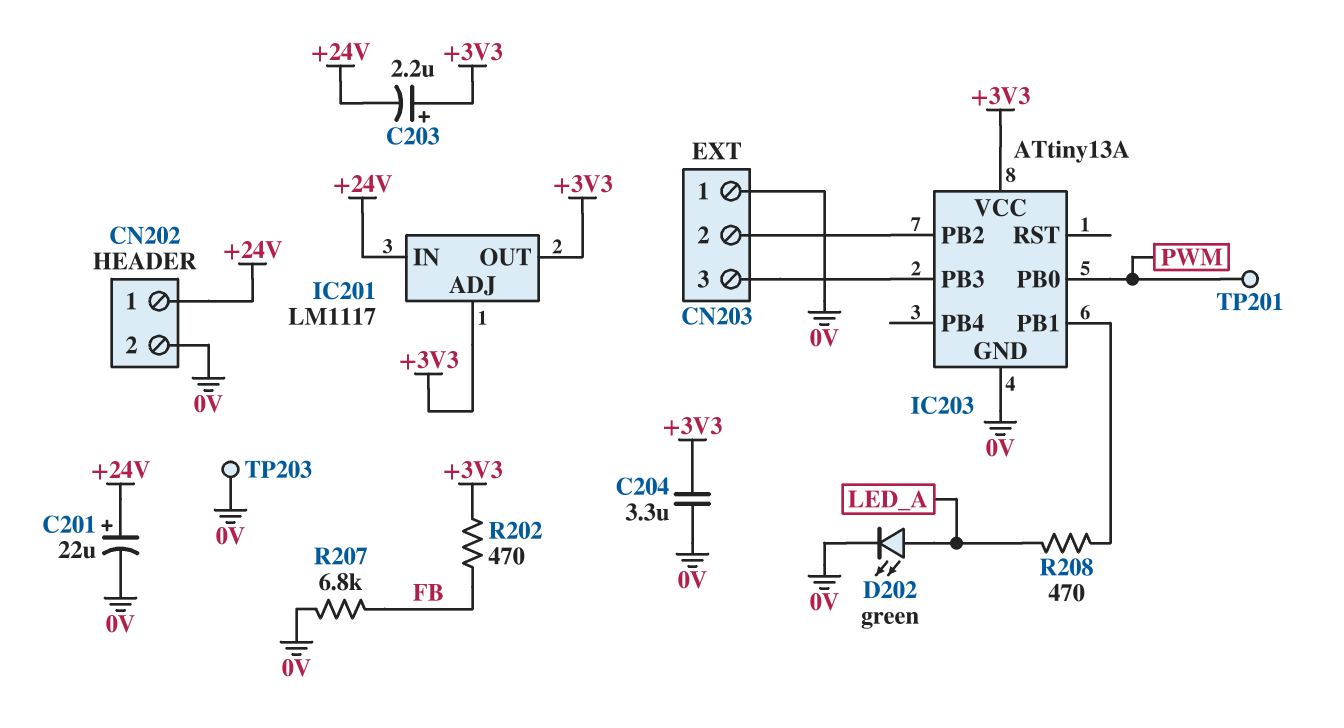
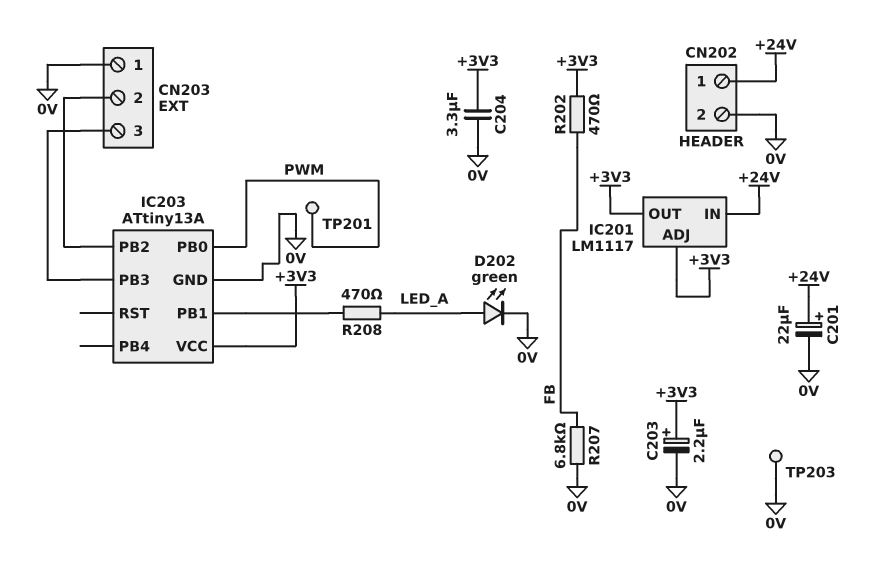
C203: 2.2uF (plus +3V3, minus +24V) -> 2.2uF (plus +3V3, minus 0V)

